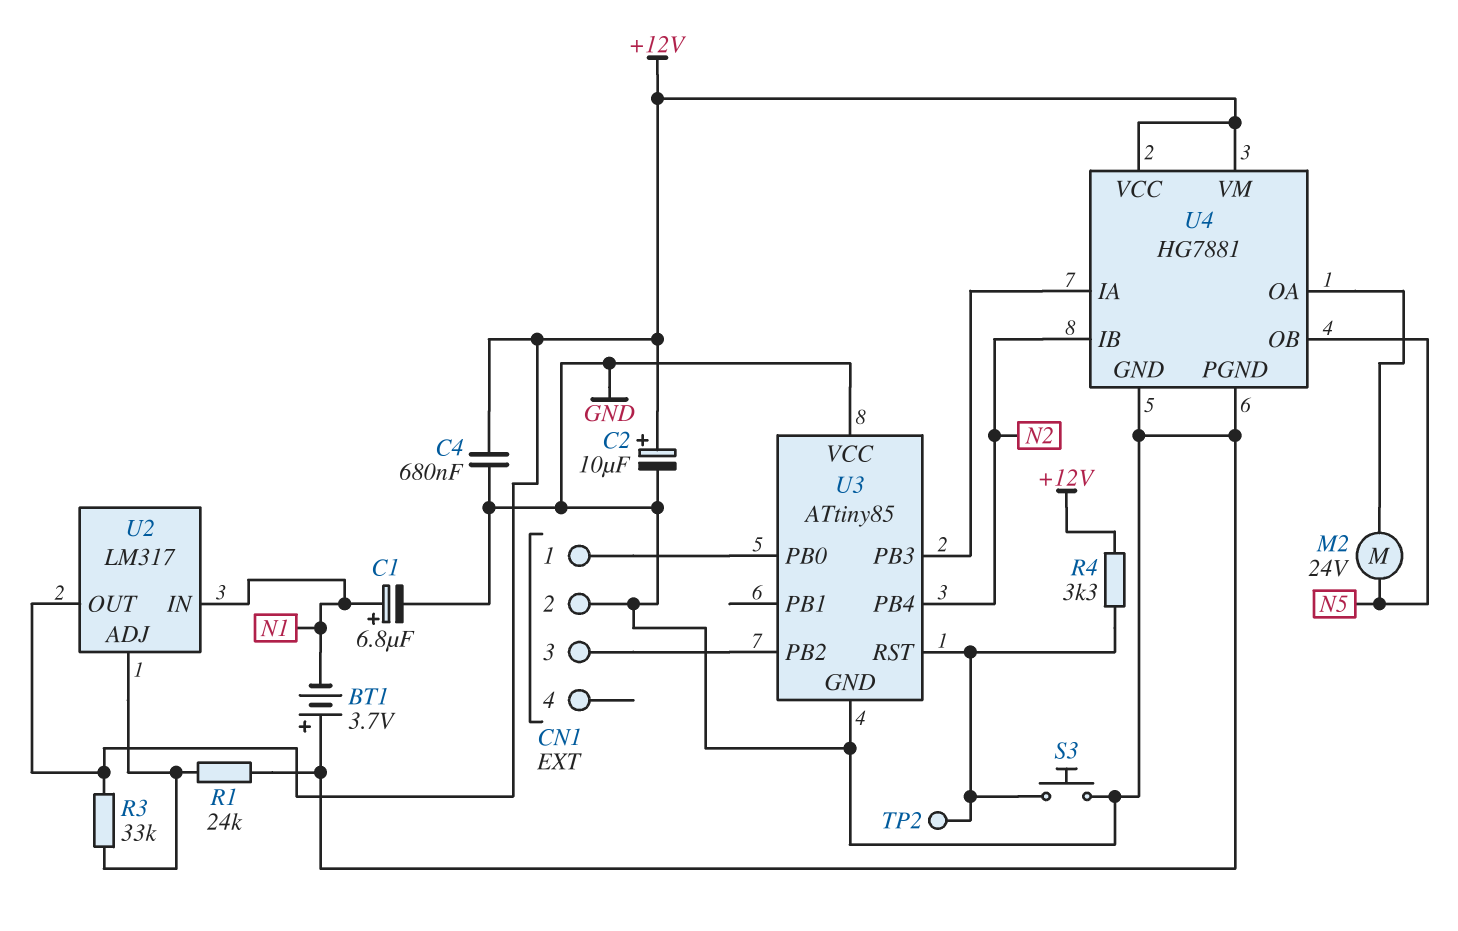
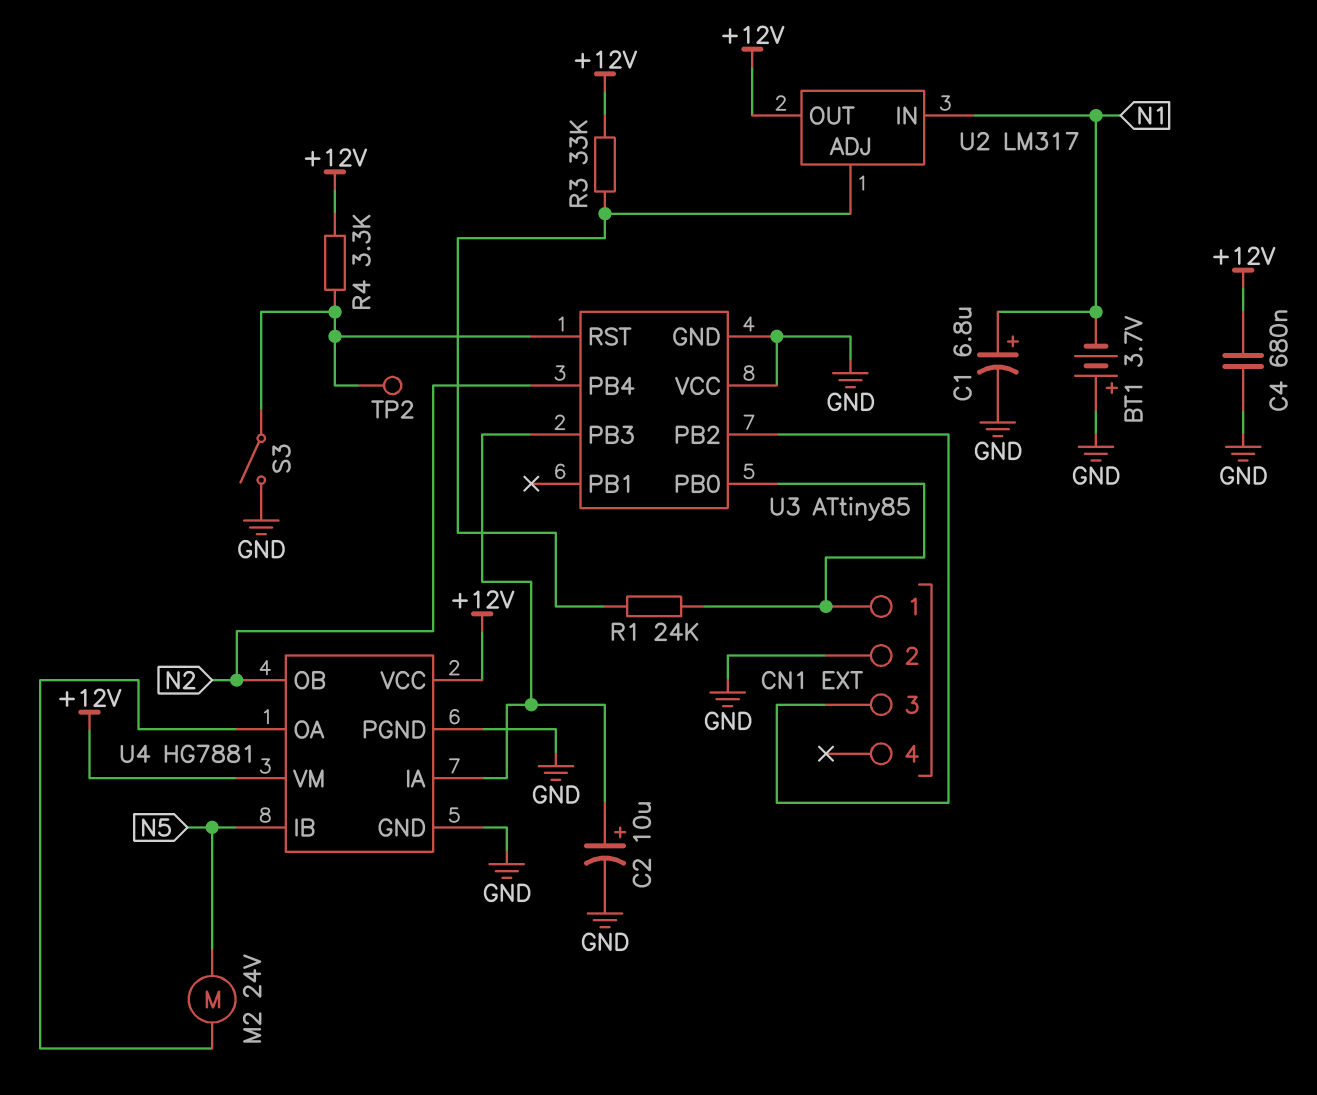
C2: 10uF (plus +12V, minus GND) -> 10uF (plus U3/PB3, minus GND)
R1: 24k (GND, U2/ADJ) -> 24k (CN1/1, U2/ADJ)
S3: button (GND, U3/RST) -> switch (GND, U3/RST)
U4 pin IB: N2 -> N5
U4 pin OB: N5 -> N2

